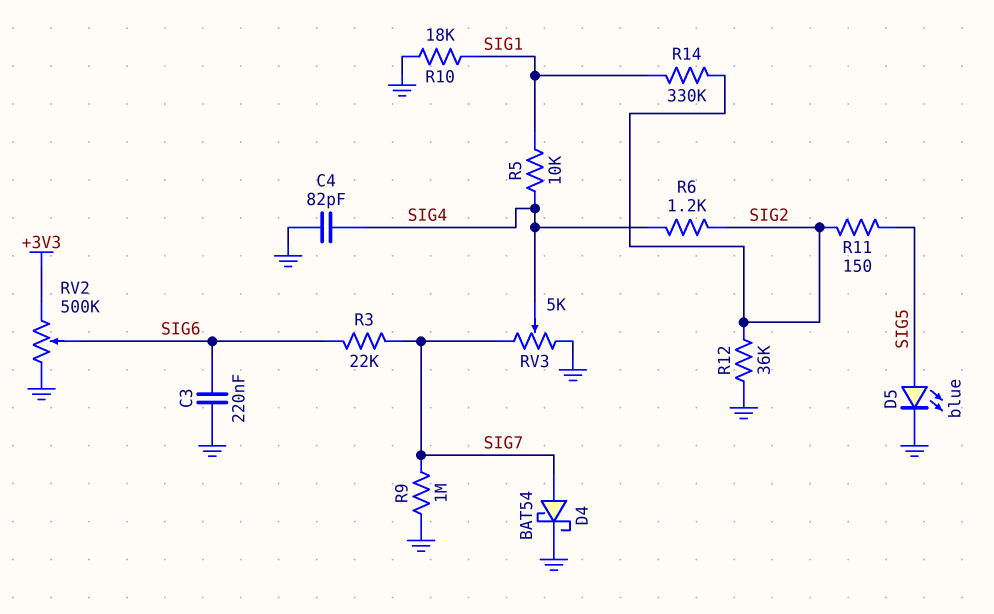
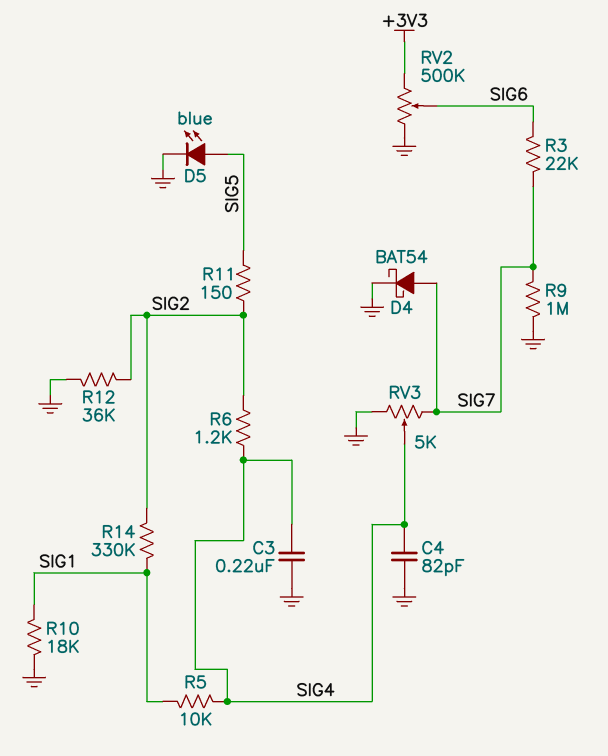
C3: 220nF (GND, SIG6) -> 220nF (GND, SIG4)

